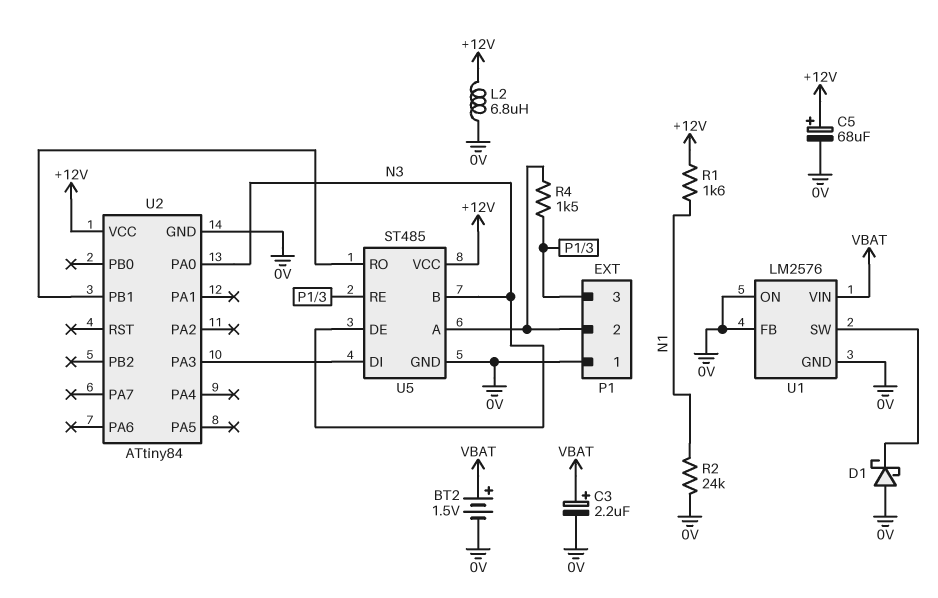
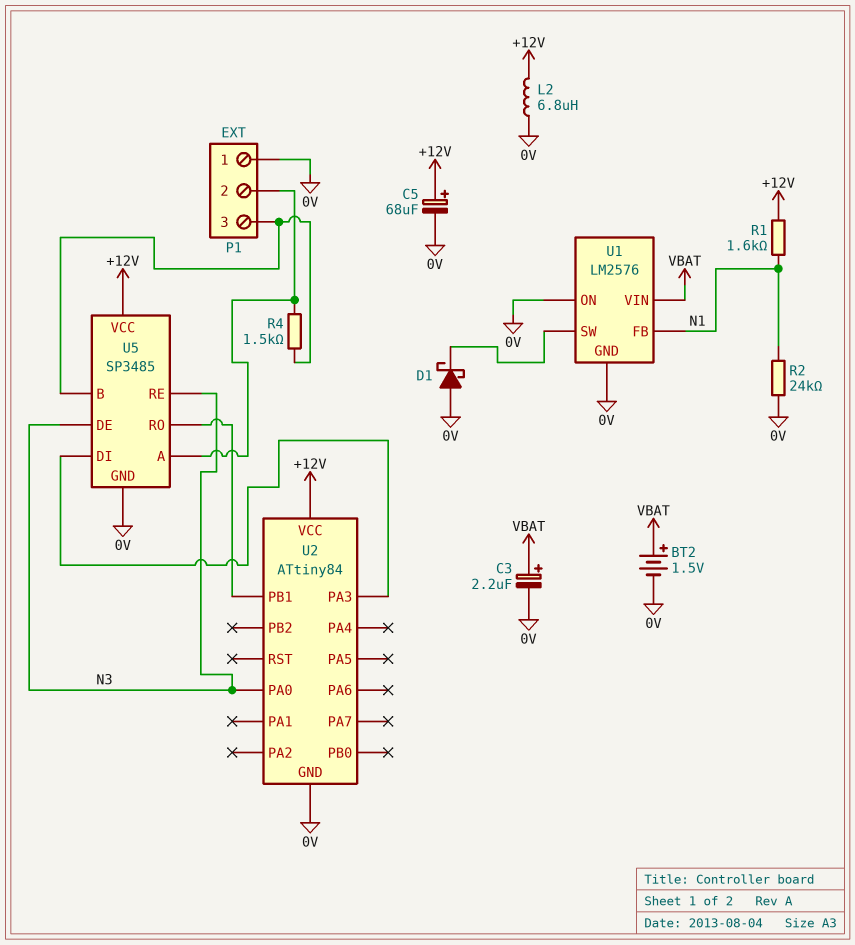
U1 pin FB: 0V -> N1
U5: ST485 -> SP3485
U5 pin B: N3 -> P1/3
U5 pin RE: P1/3 -> N3

